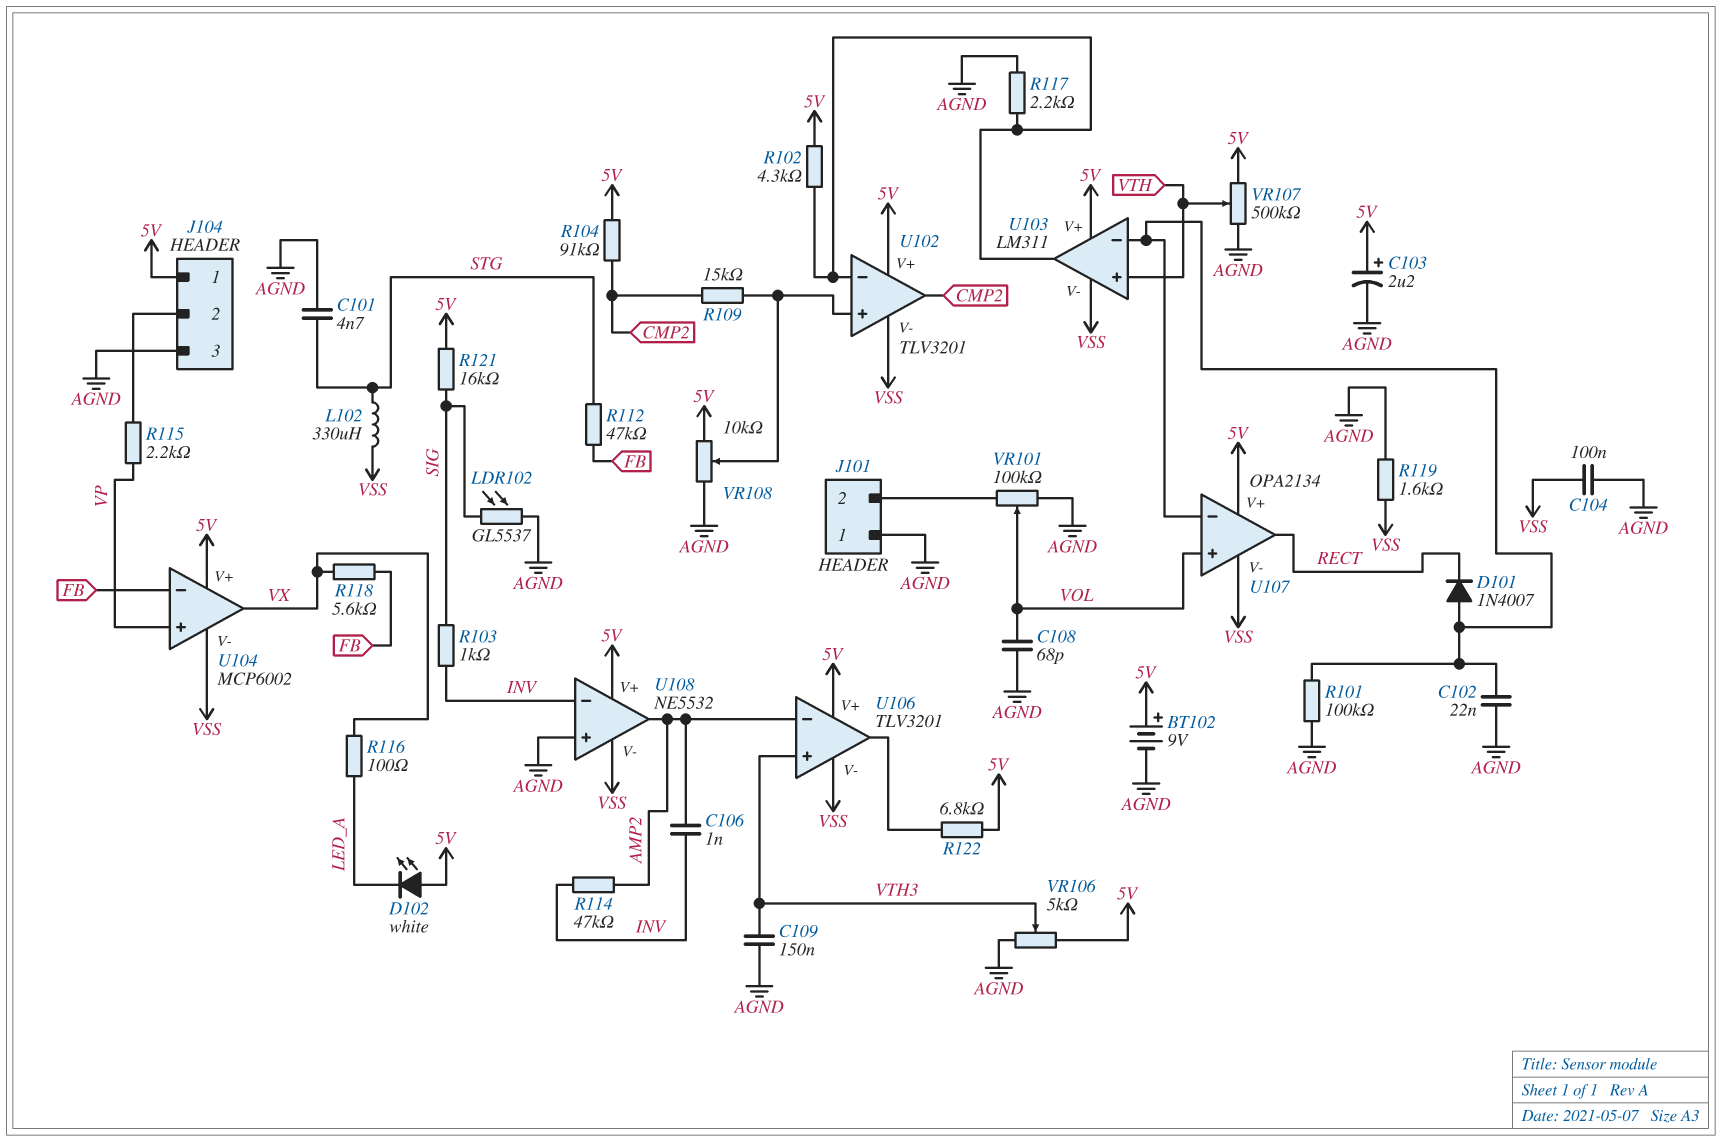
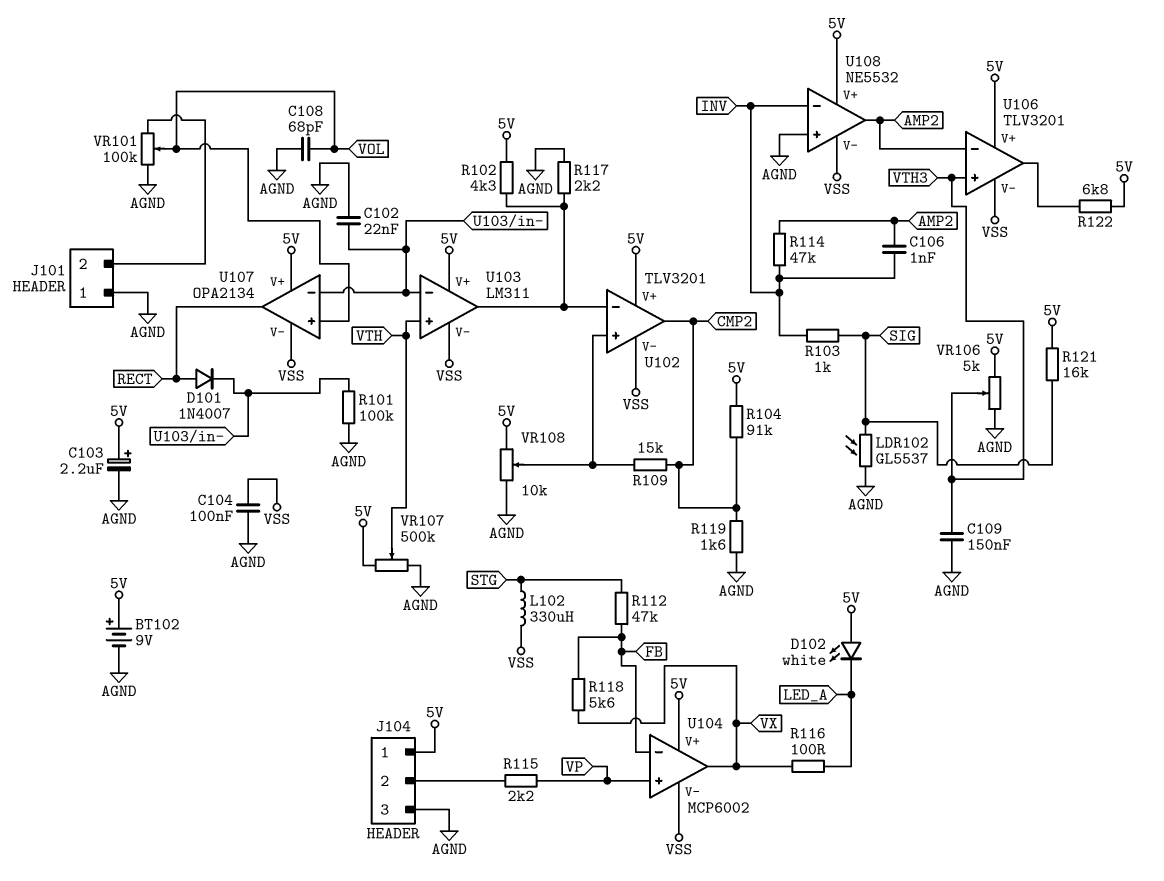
C101: 4.7nF (AGND, STG) -> none
D101: diode 1N4007 (A U103/in-, K RECT) -> diode 1N4007 (A RECT, K U103/in-)
R119: 1.6k (AGND, VSS) -> 1.6k (AGND, CMP2)

